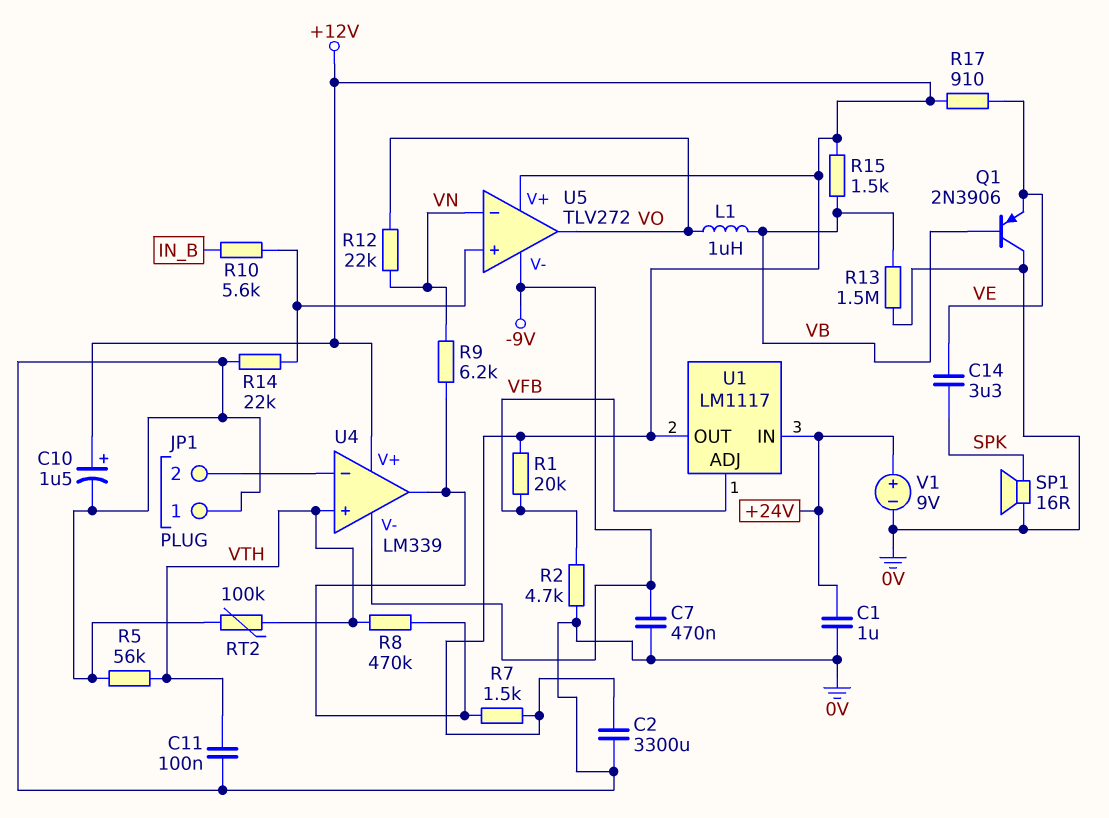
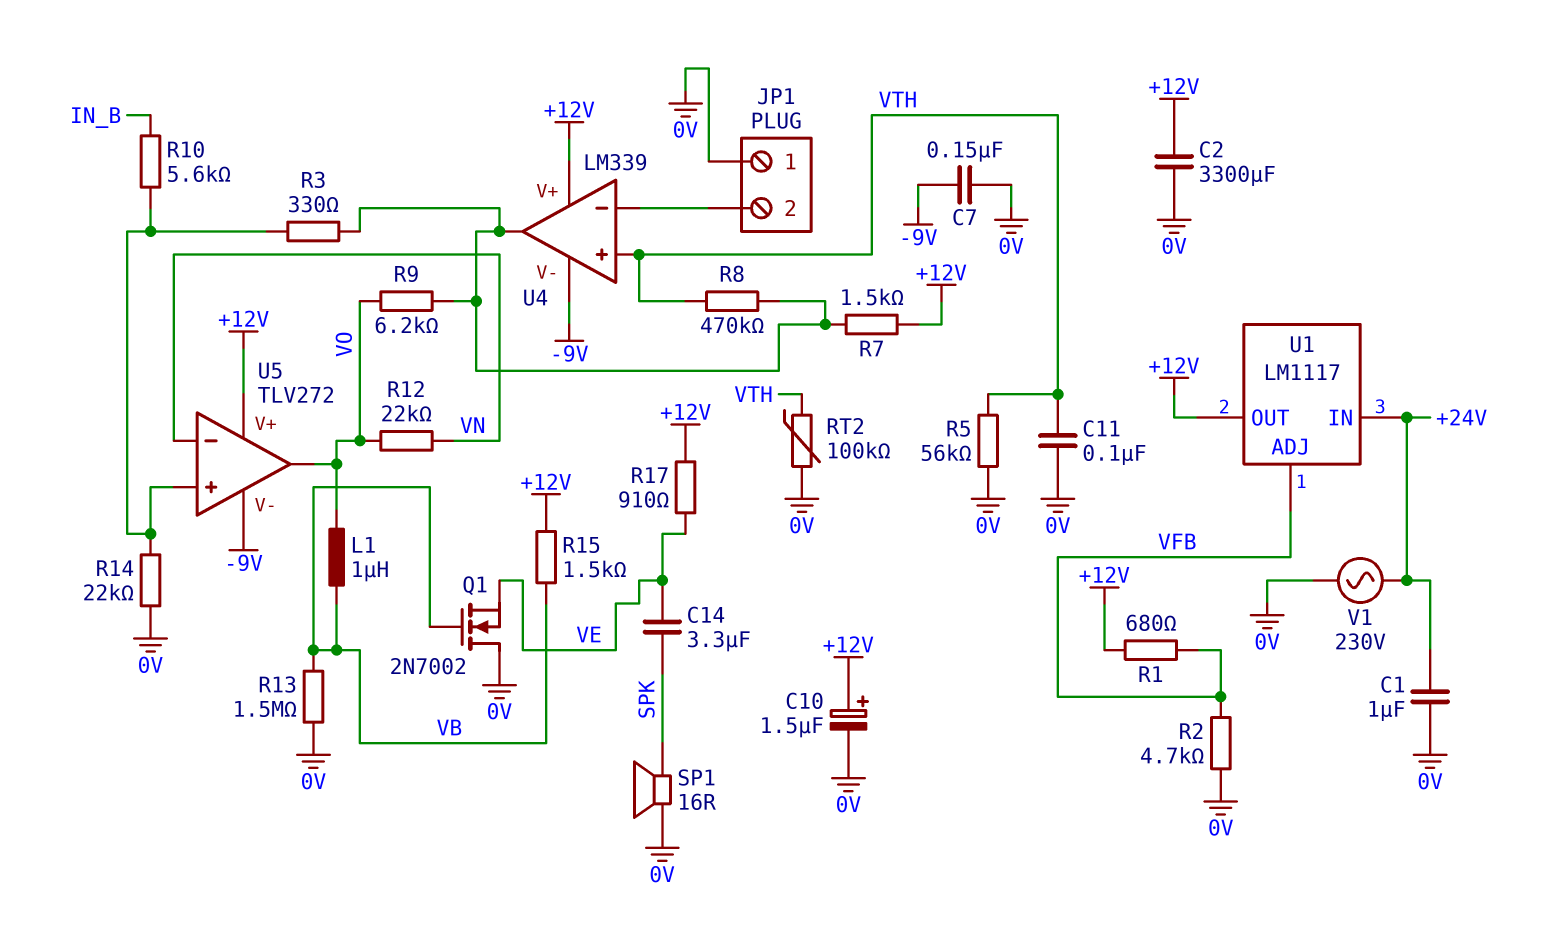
C7: 470nF (-9V, 0V) -> 150nF (-9V, 0V)
Q1: PNP 2N3906 (B VB, C 0V, E VE) -> NMOS 2N7002 (G VB, D 0V, S VE)
R1: 20k (+12V, VFB) -> 680 (+12V, VFB)
R3: none -> 330 (U4/out, U5/in+)
R9: 6.2k (U4/out, VN) -> 6.2k (U4/out, VO)
V1: 9V (plus +24V, minus 0V) -> AC 230V (+24V, 0V)

